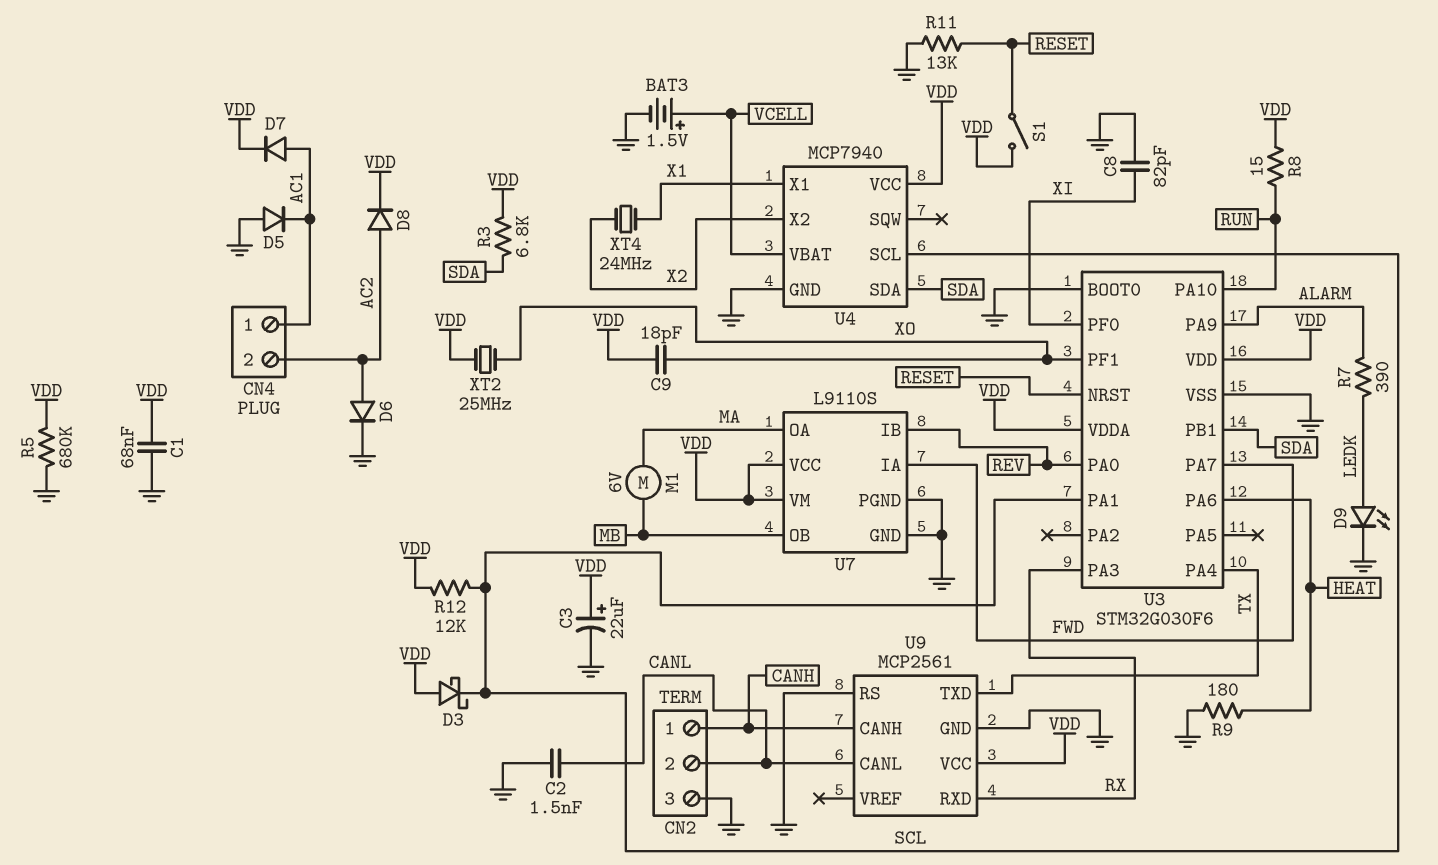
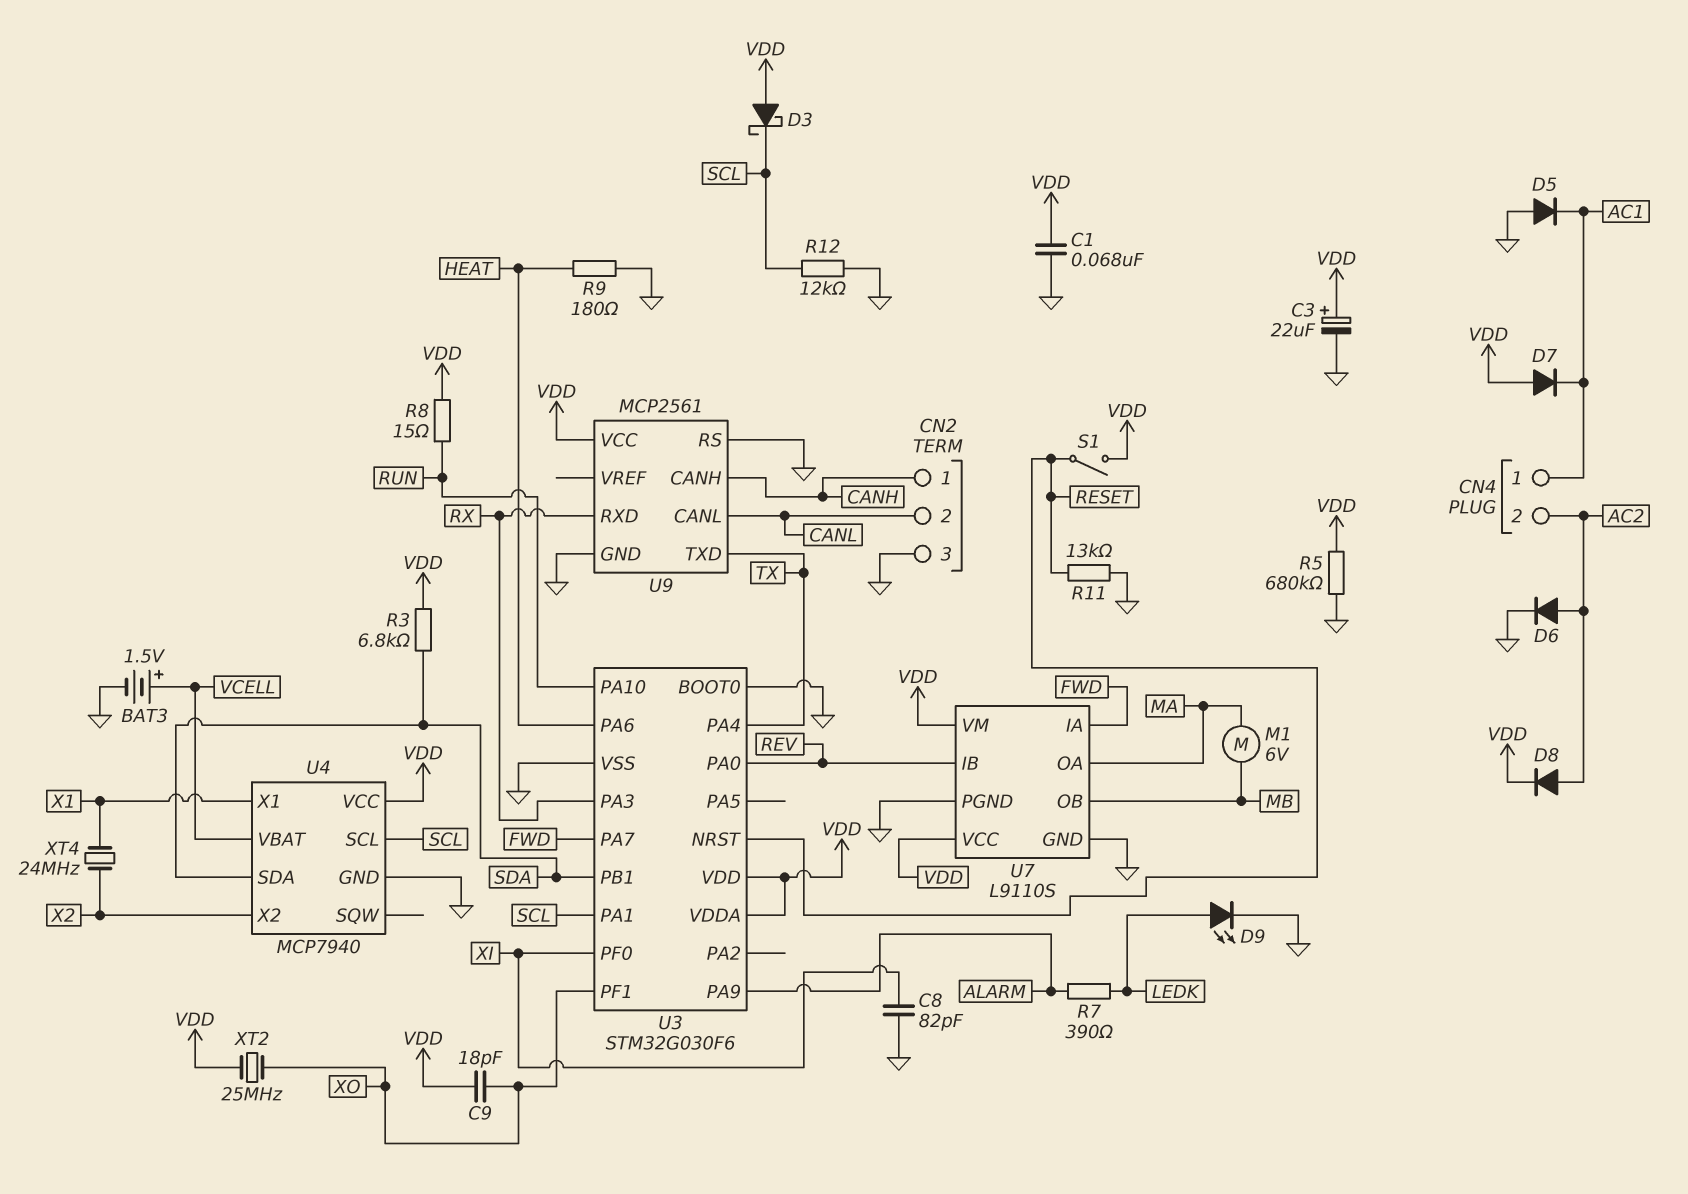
C2: 1.5nF (CANL, GND) -> none
D7: diode (A AC1, K VDD) -> diode (A VDD, K AC1)
R12: 12k (SCL, VDD) -> 12k (GND, SCL)

